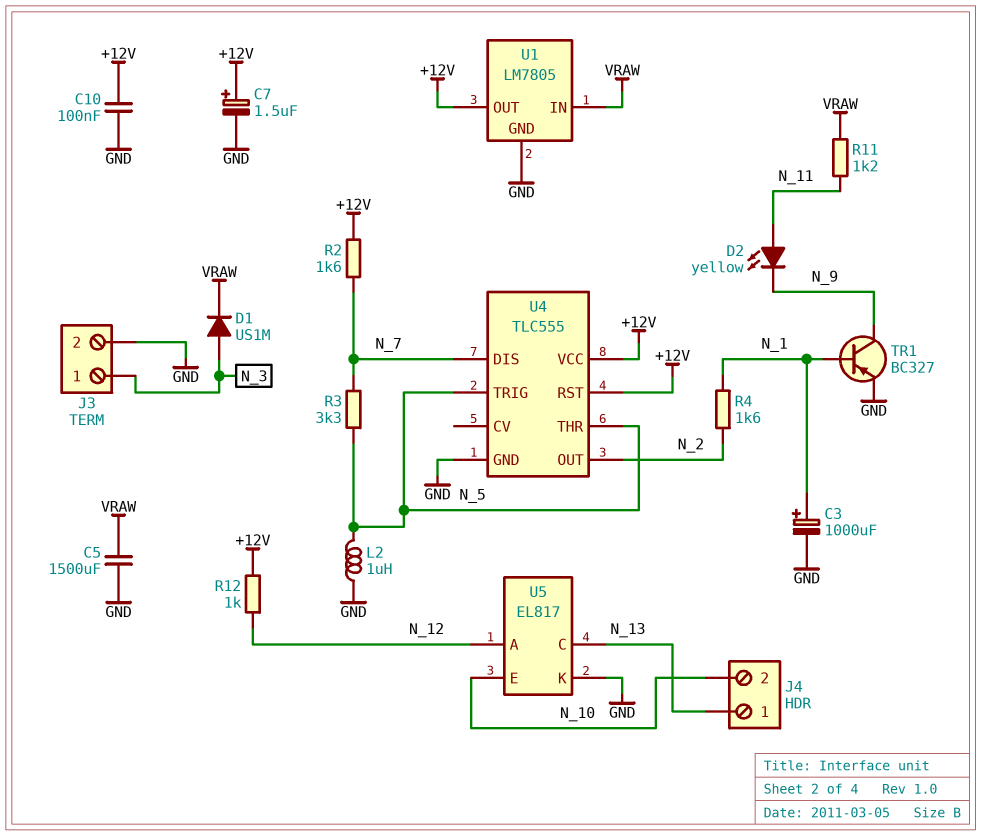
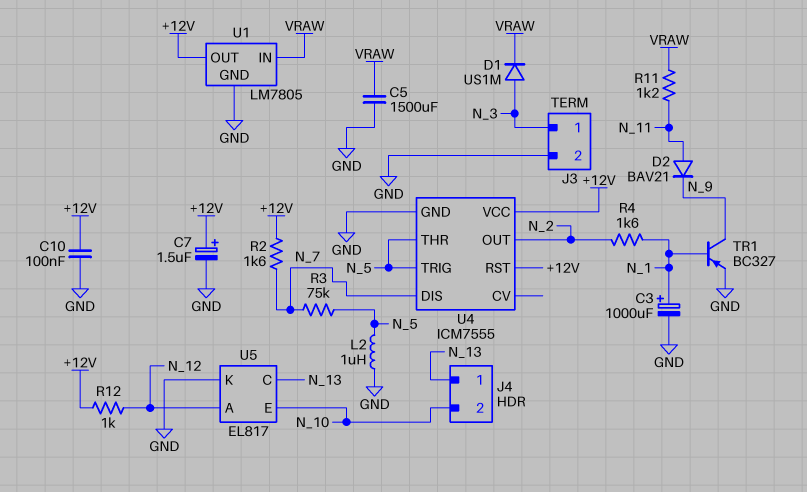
D2: LED yellow (A N_11, K N_9) -> diode BAV21 (A N_11, K N_9)
R3: 3.3k (N_5, N_7) -> 75k (N_5, N_7)
U4: TLC555 -> ICM7555

